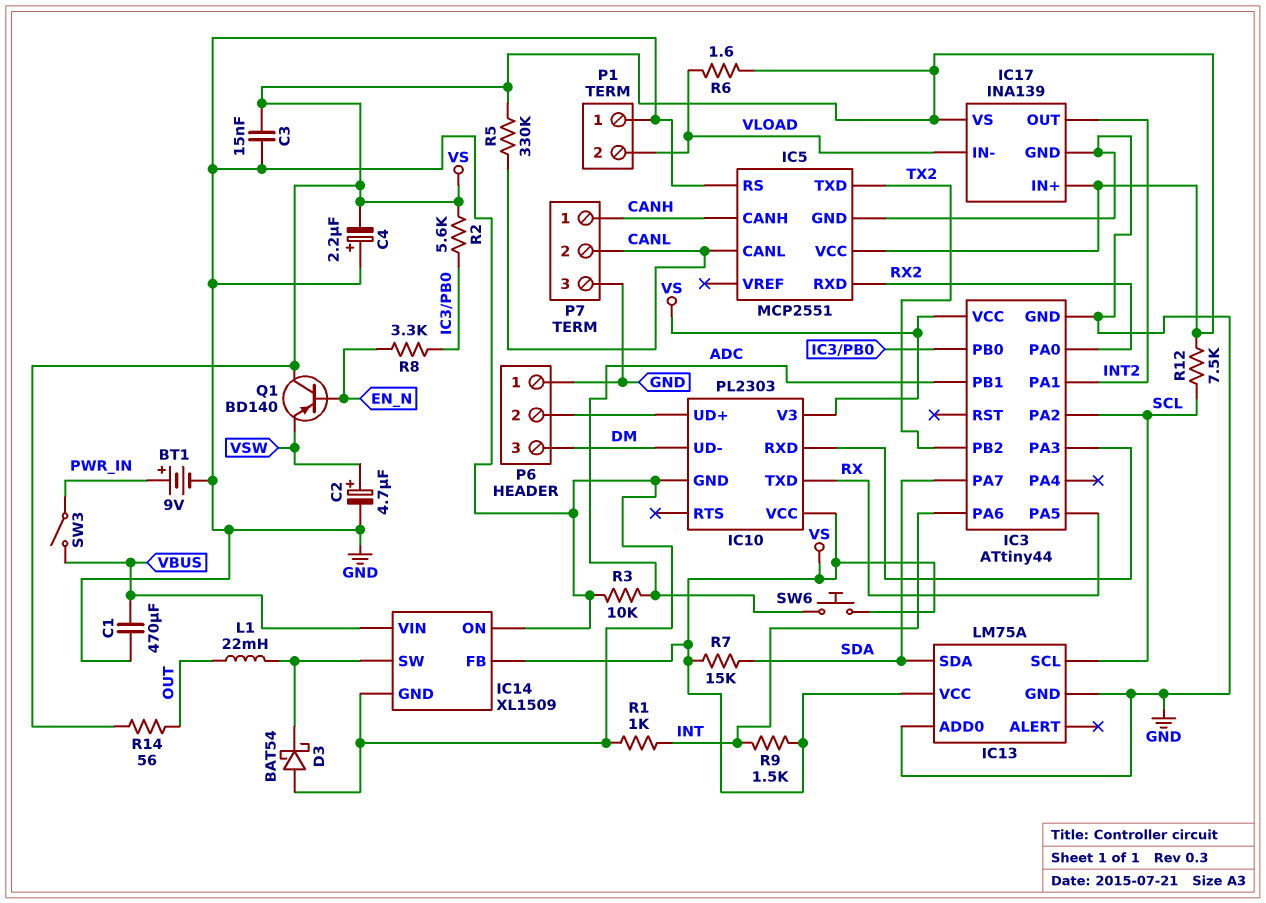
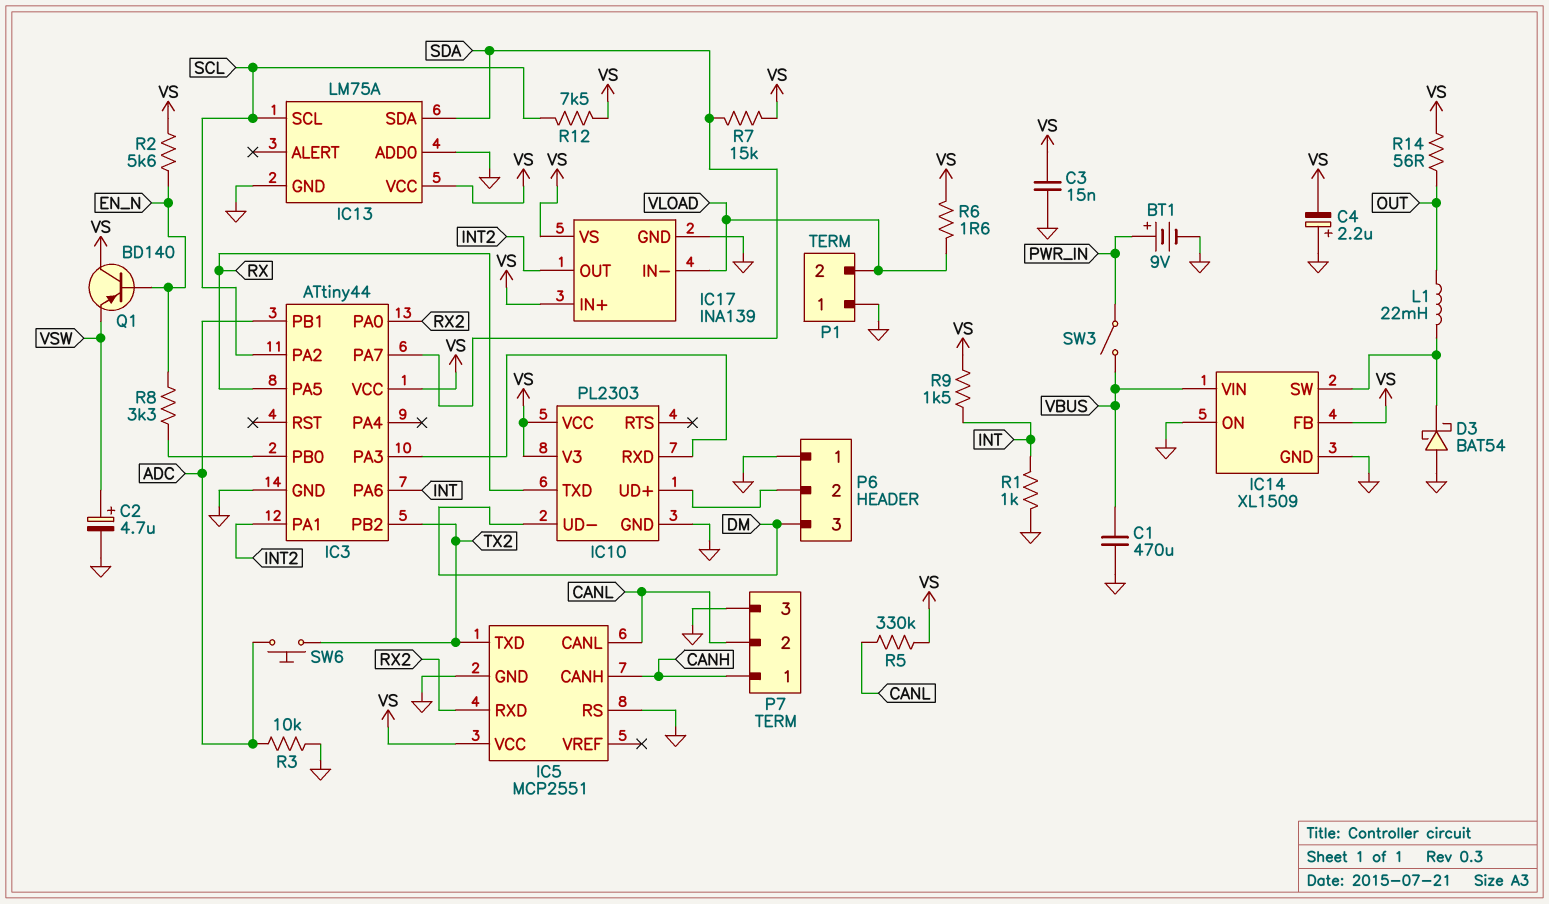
R2: 5.6k (IC3/PB0, VS) -> 5.6k (EN_N, VS)
SW6: button (ADC, VS) -> button (ADC, TX2)

